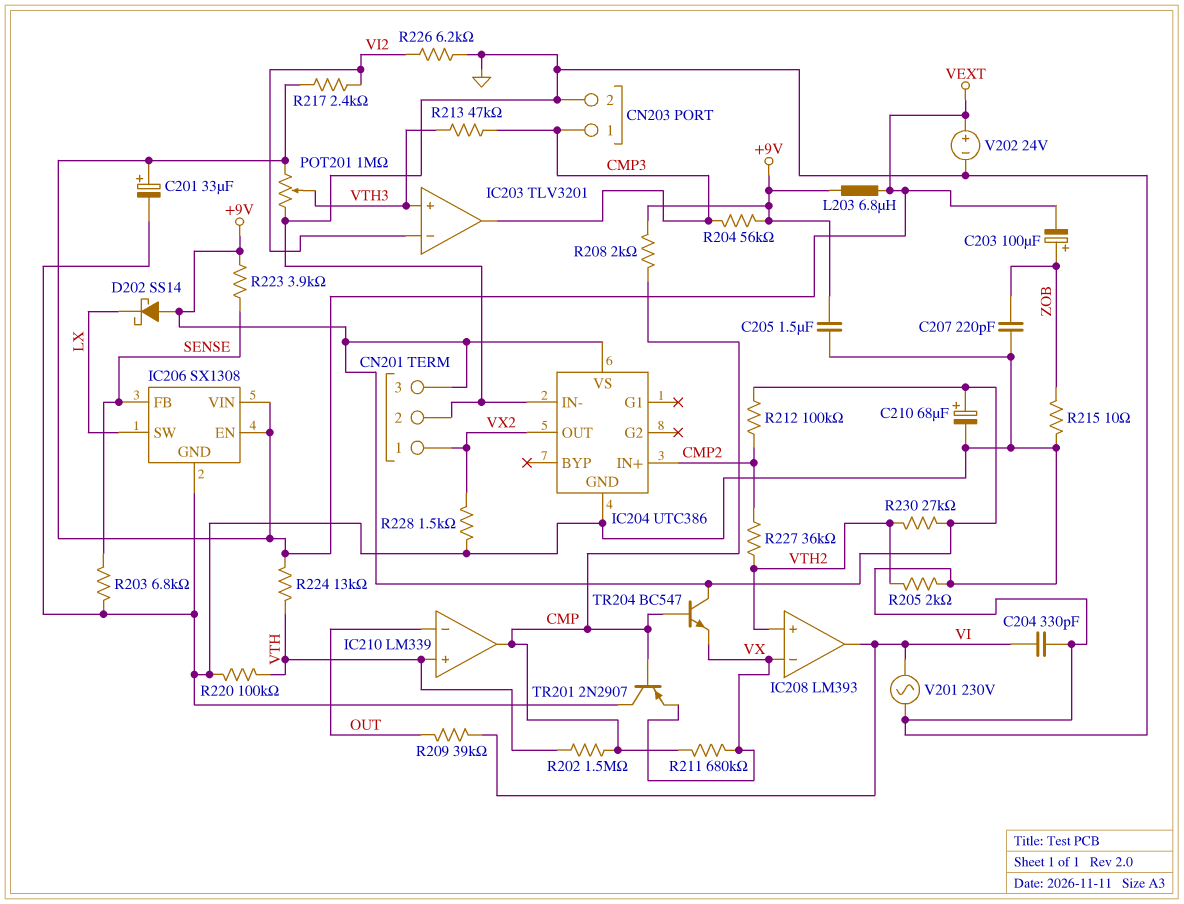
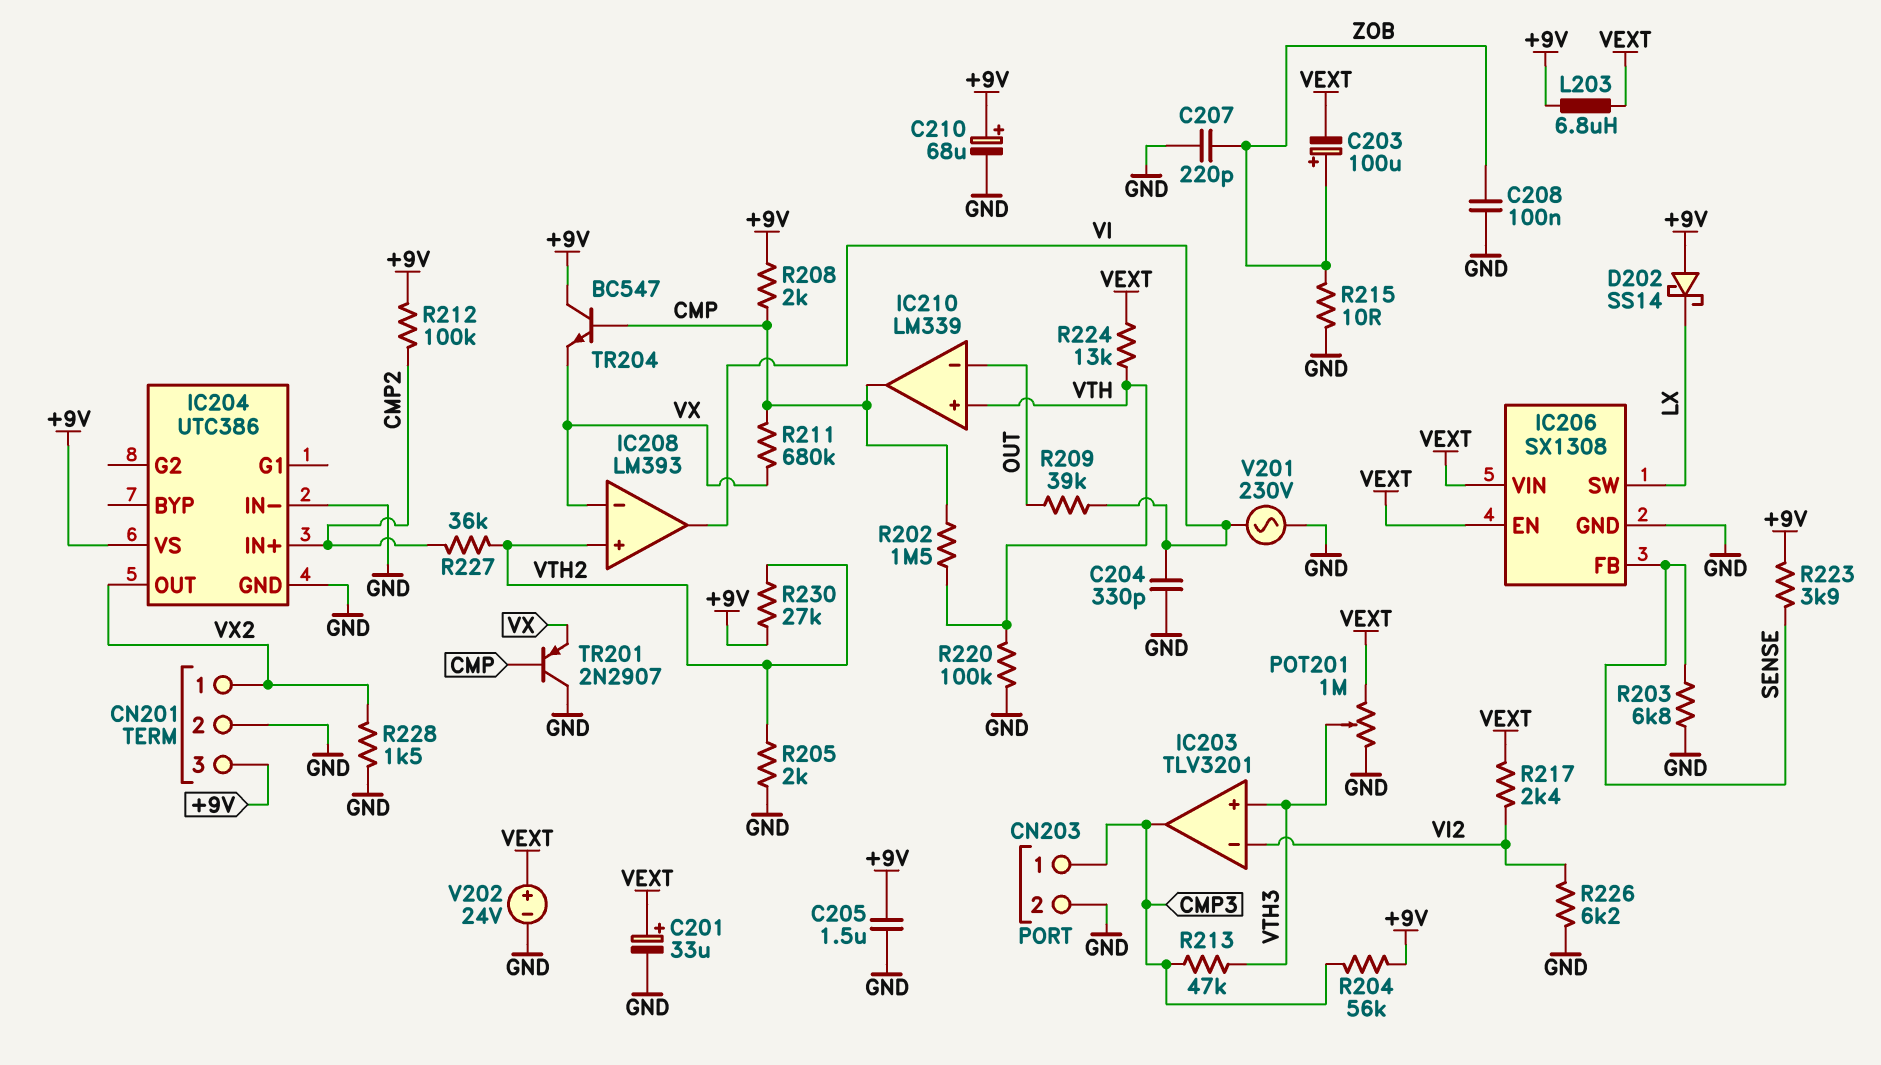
C208: none -> 100nF (GND, ZOB)

